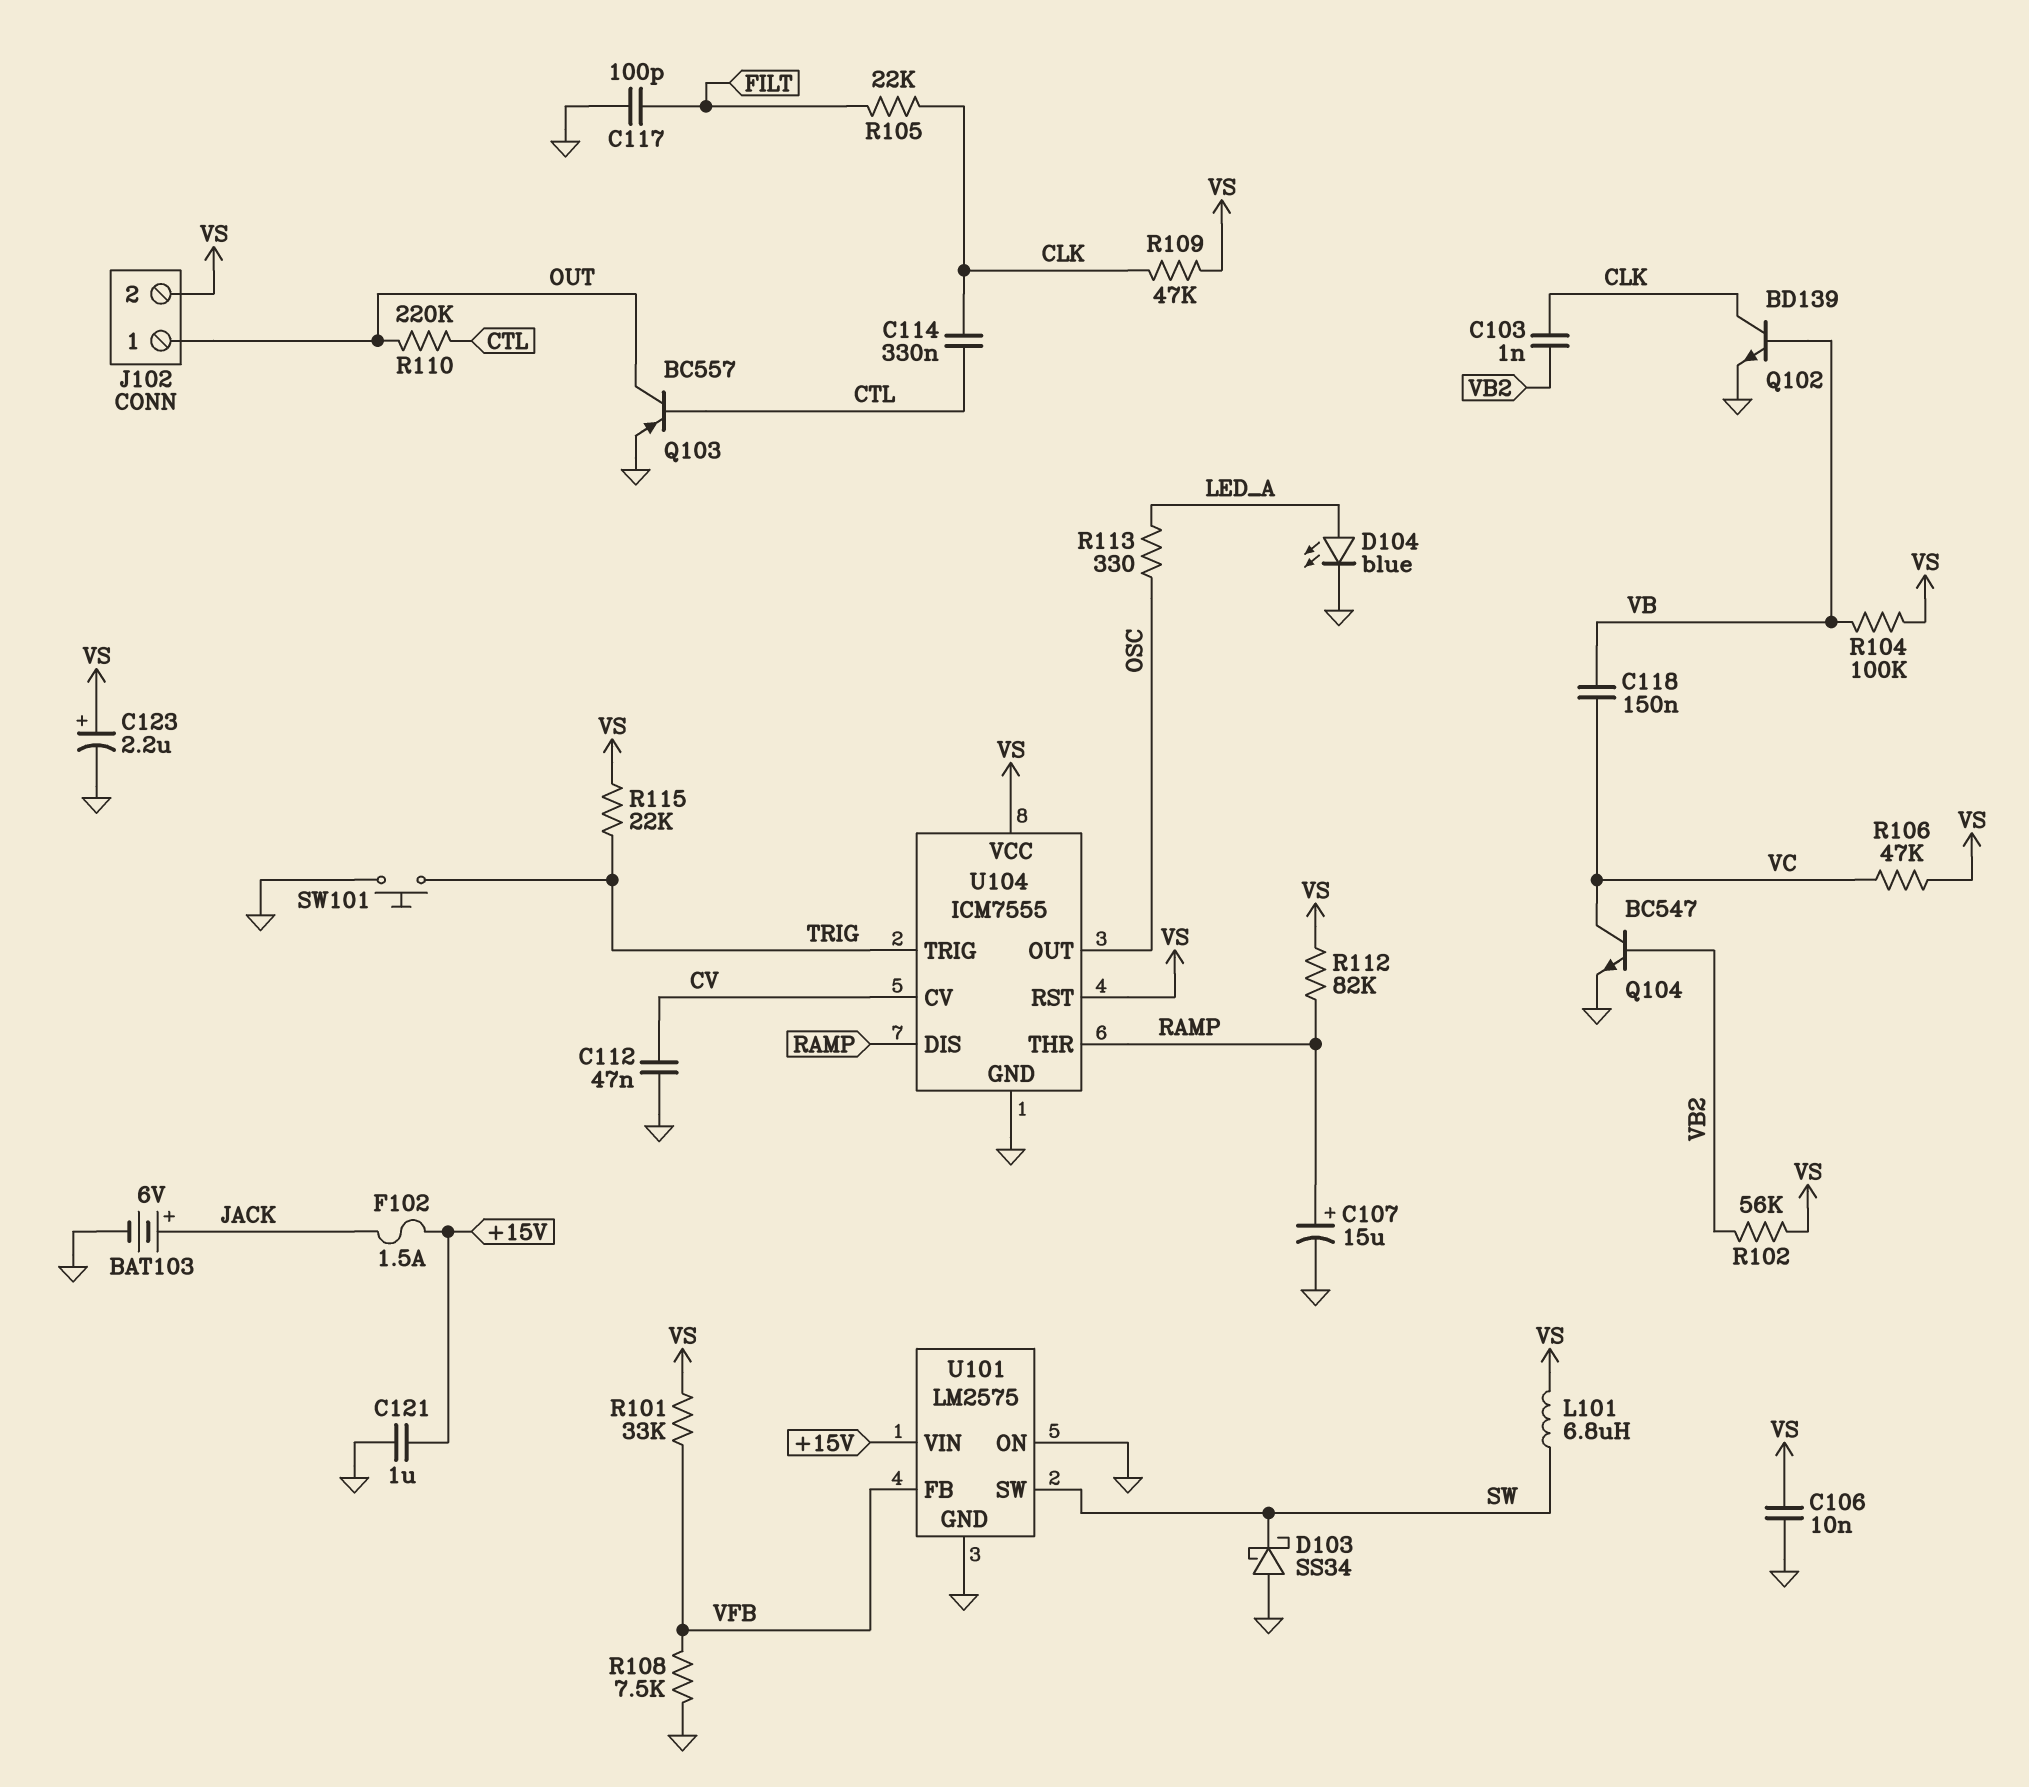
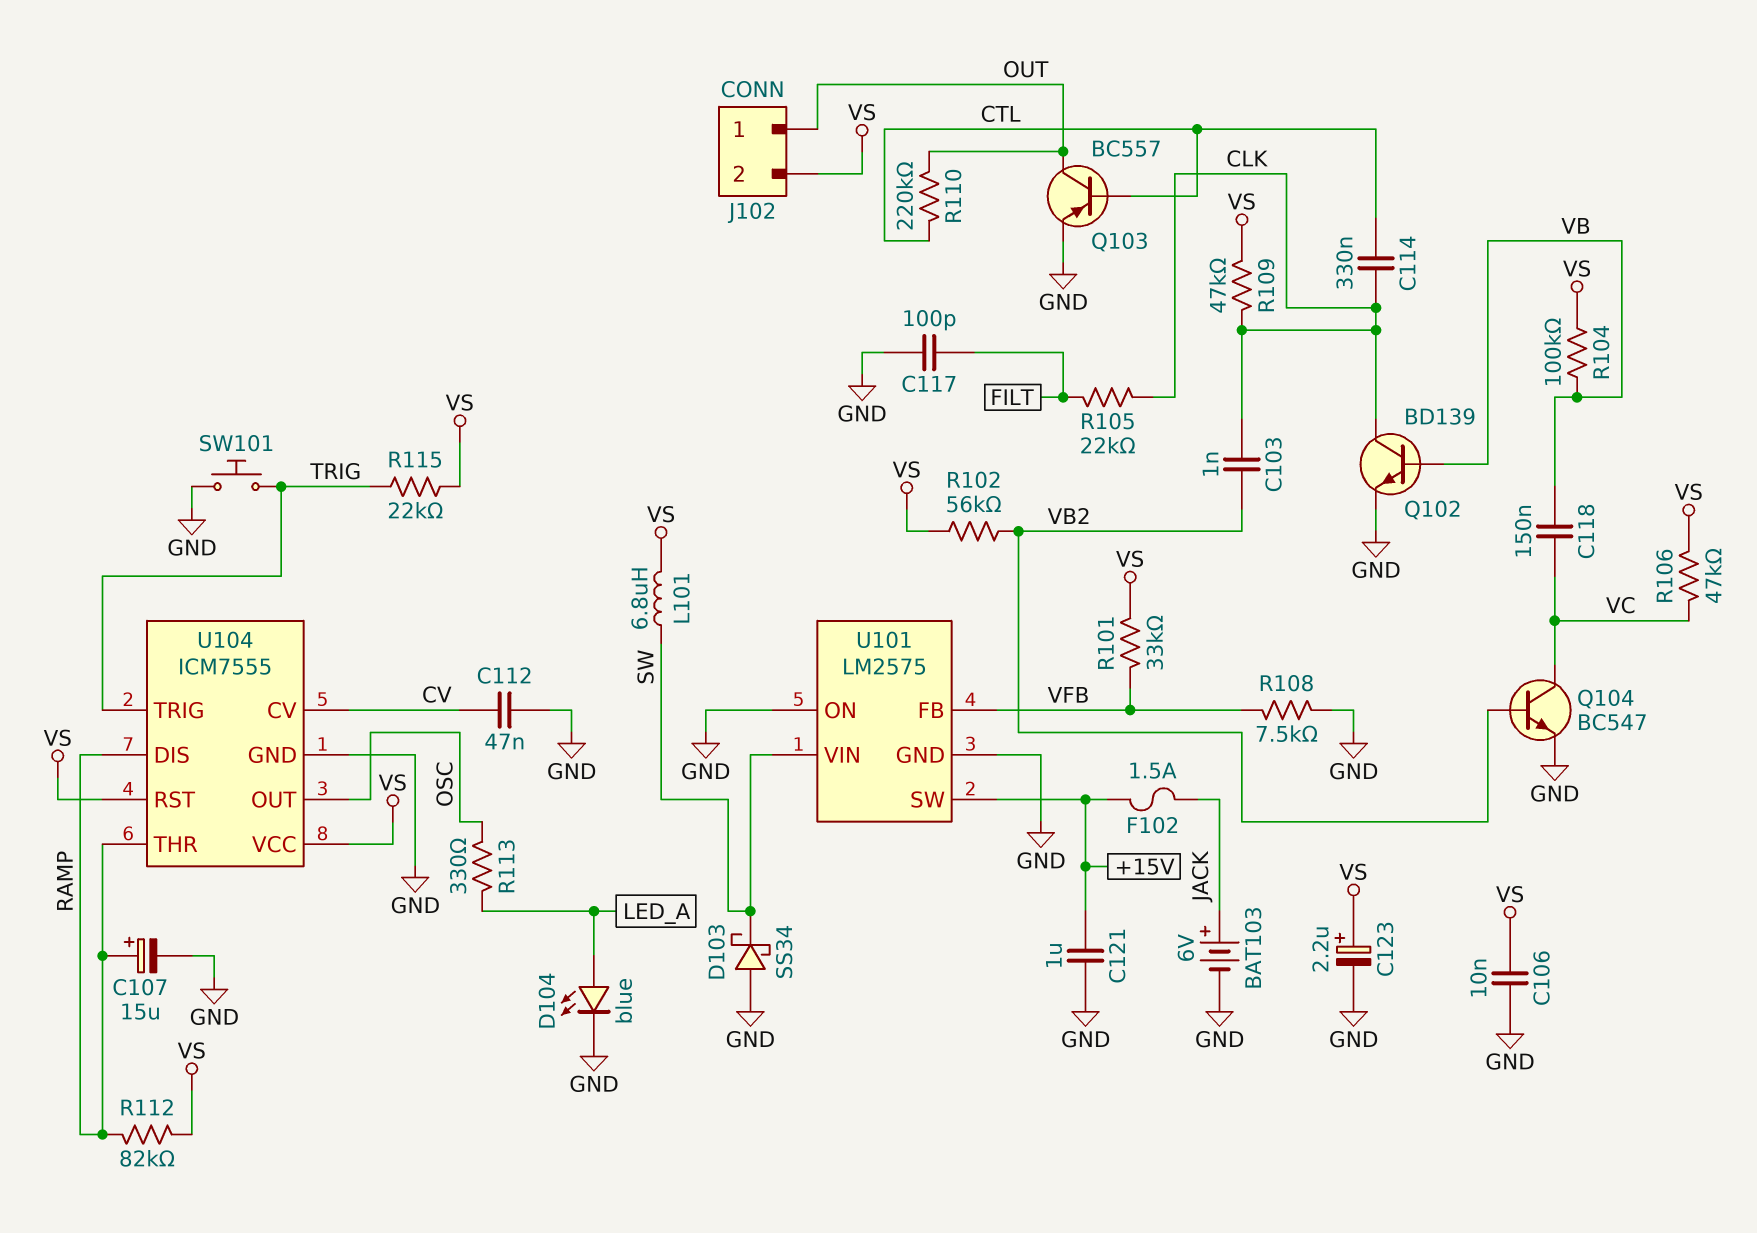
U101 pin SW: SW -> +15V
U101 pin VIN: +15V -> SW

